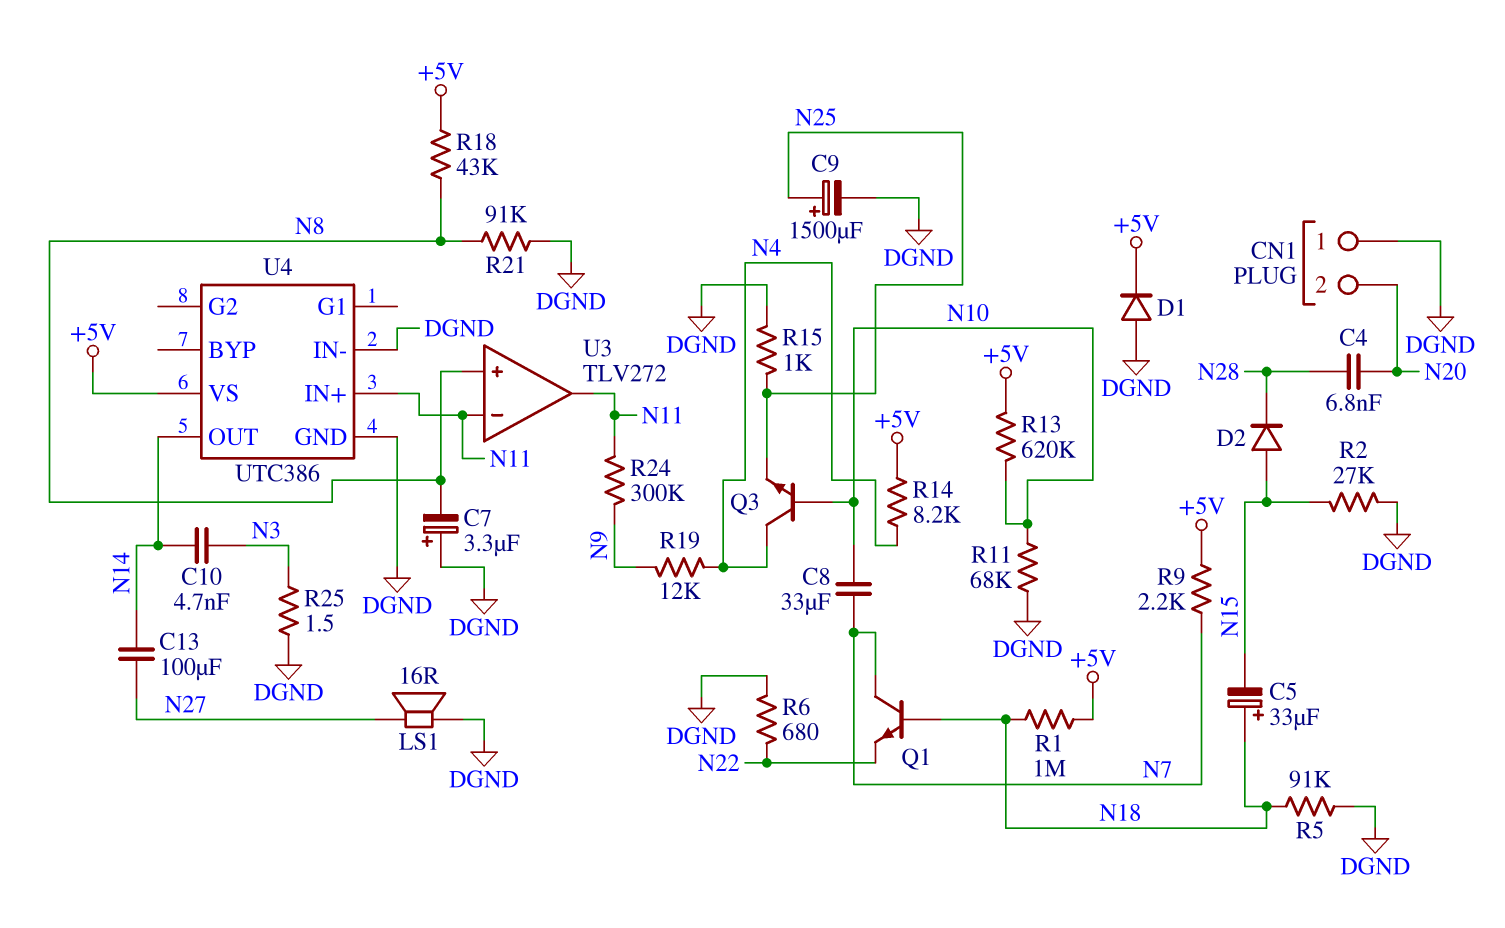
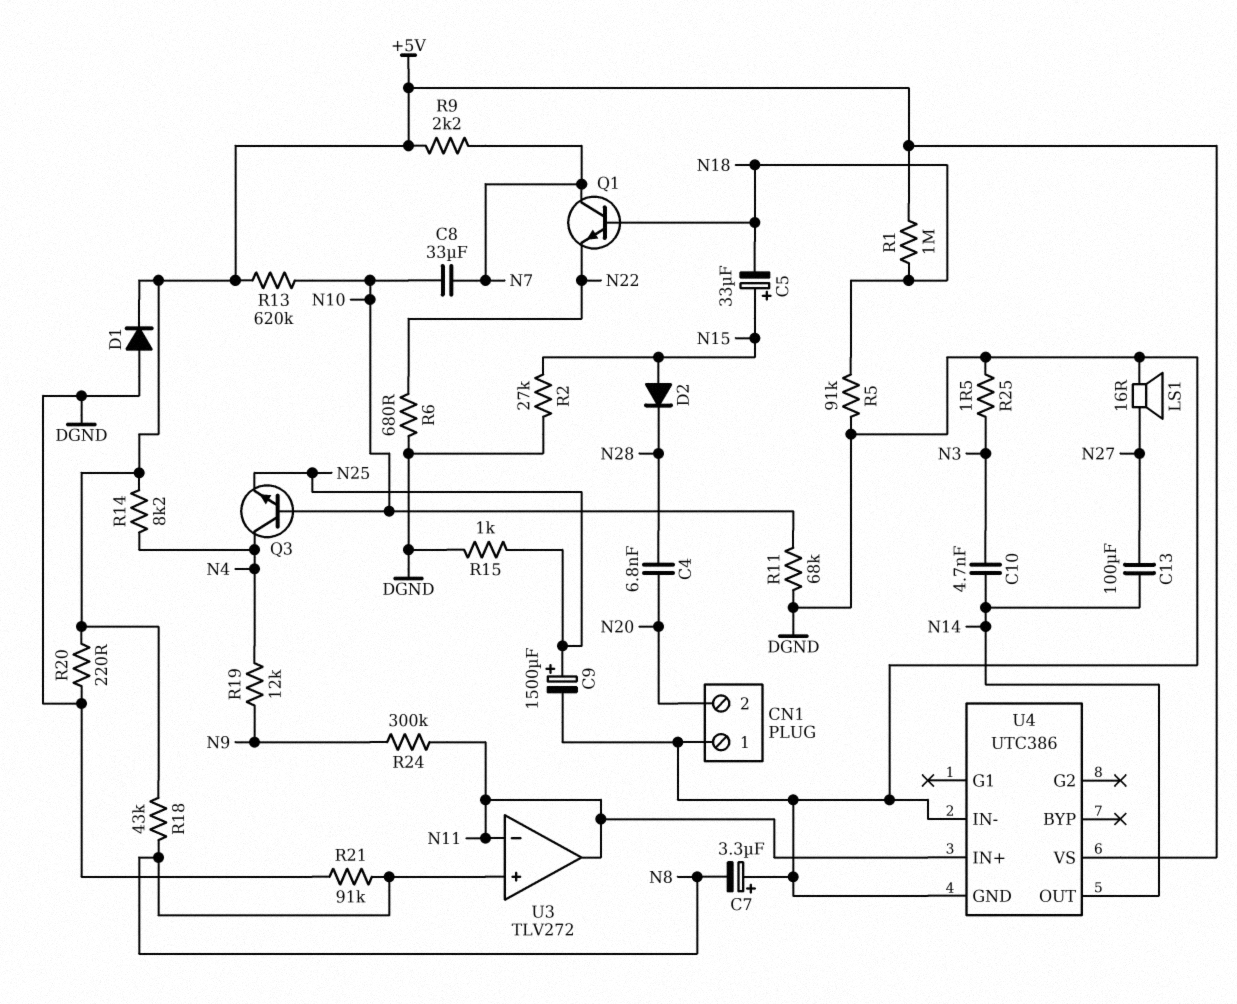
C5: 33uF (plus N18, minus N15) -> 33uF (plus N15, minus N18)
R20: none -> 220 (+5V, DGND)

